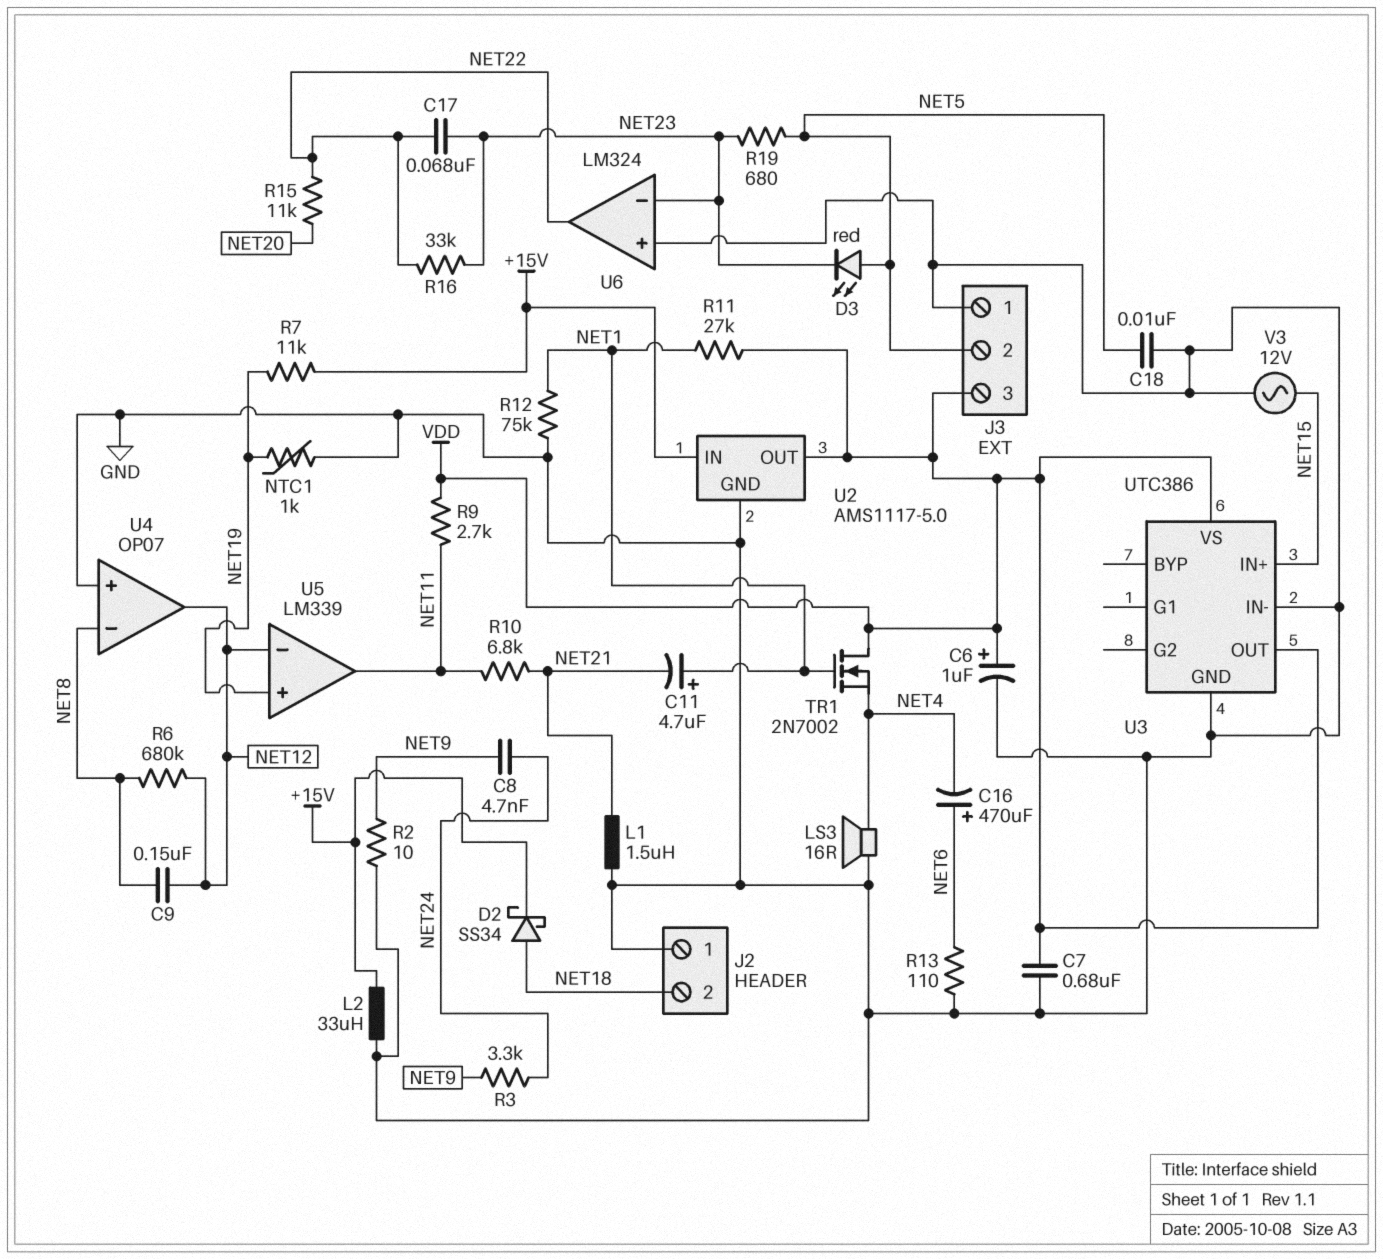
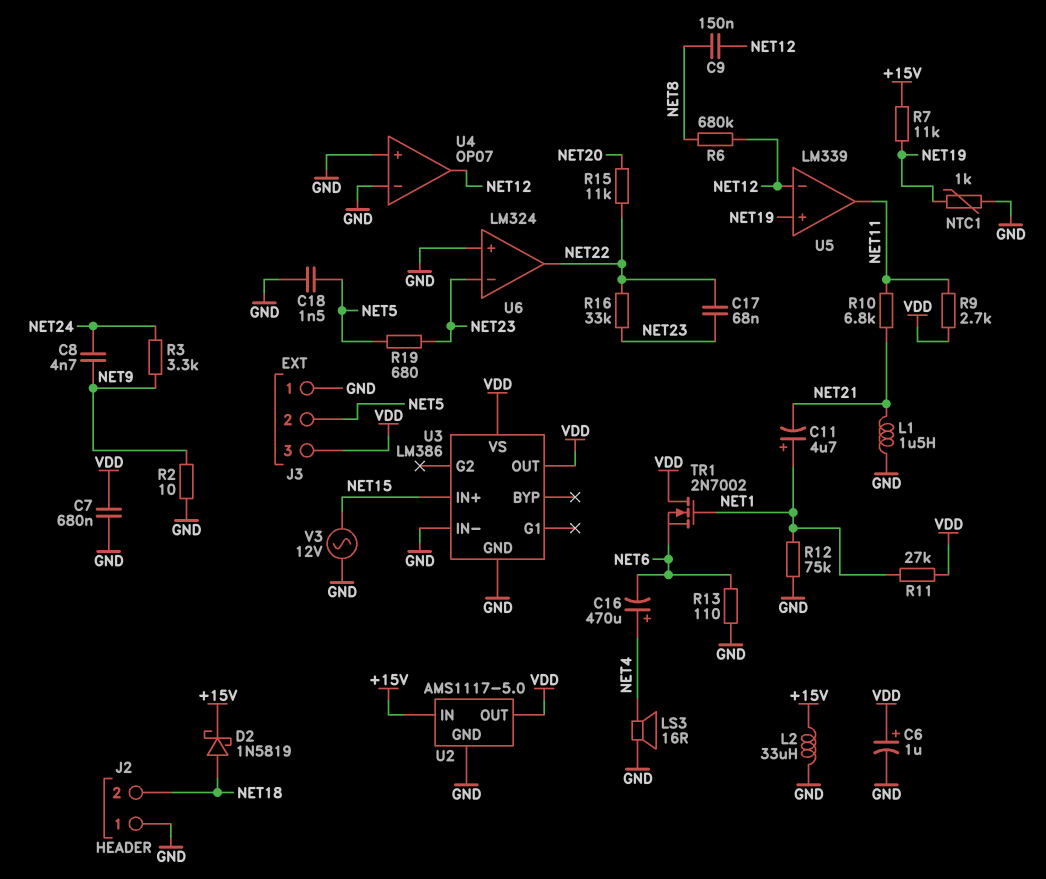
C16: 470uF (plus NET6, minus NET4) -> 470uF (plus NET4, minus NET6)
C18: 10nF (GND, NET5) -> 1.5nF (GND, NET5)
D2: schottky SS34 (A NET18, K +15V) -> schottky 1N5819 (A NET18, K +15V)
D3: LED red (A NET5, K NET23) -> none
TR1: NMOS 2N7002 (G NET1, D VDD, S NET4) -> NMOS 2N7002 (G NET1, D VDD, S NET6)
U3: UTC386 -> LM386
U4 pin in-: NET8 -> GND

